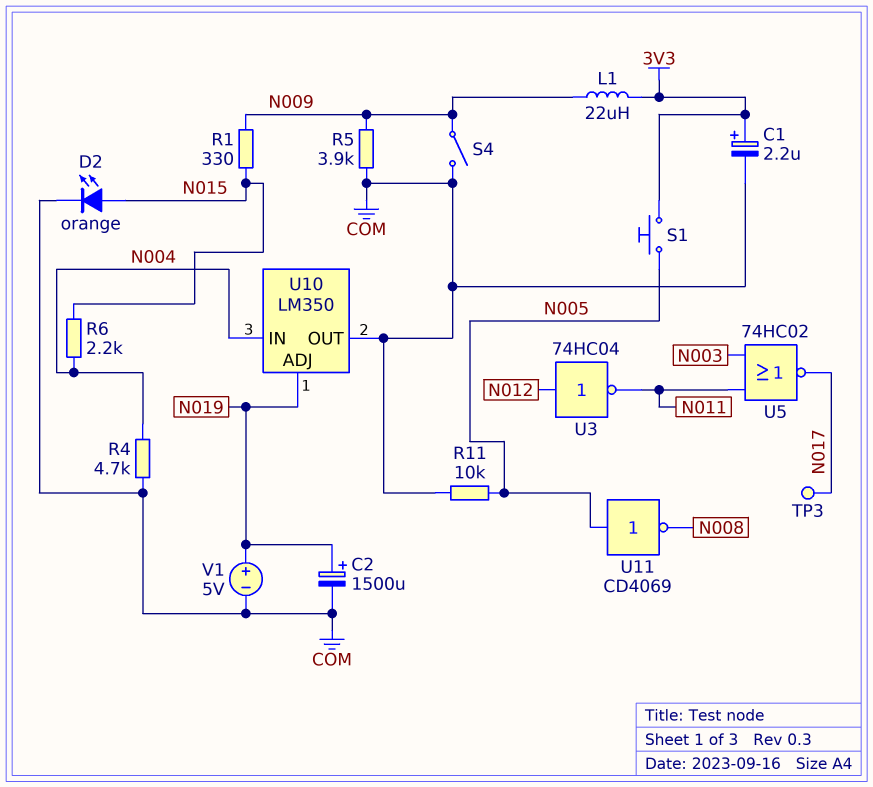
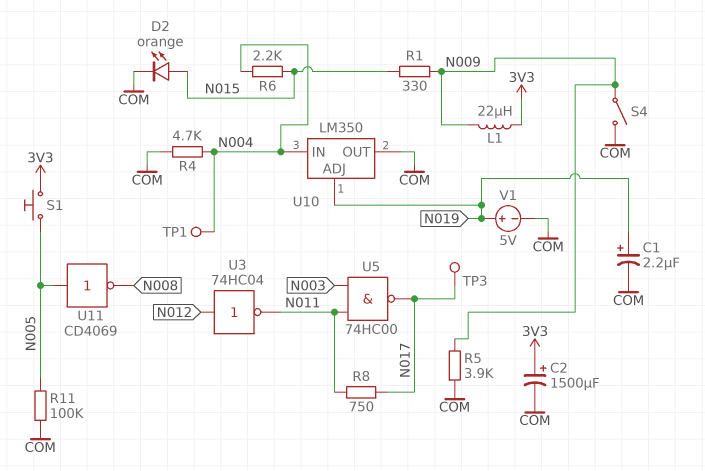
C1: 2.2uF (plus 3V3, minus COM) -> 2.2uF (plus N019, minus COM)
C2: 1500uF (plus N019, minus COM) -> 1500uF (plus 3V3, minus COM)
R8: none -> 750 (N011, N017)
R11: 10k (COM, N005) -> 100k (COM, N005)
TP1: none -> test point (N004)
U5: NOR 74HC02 (in N003, in N011, out N017) -> NAND 74HC00 (in N003, in N011, out N017)

